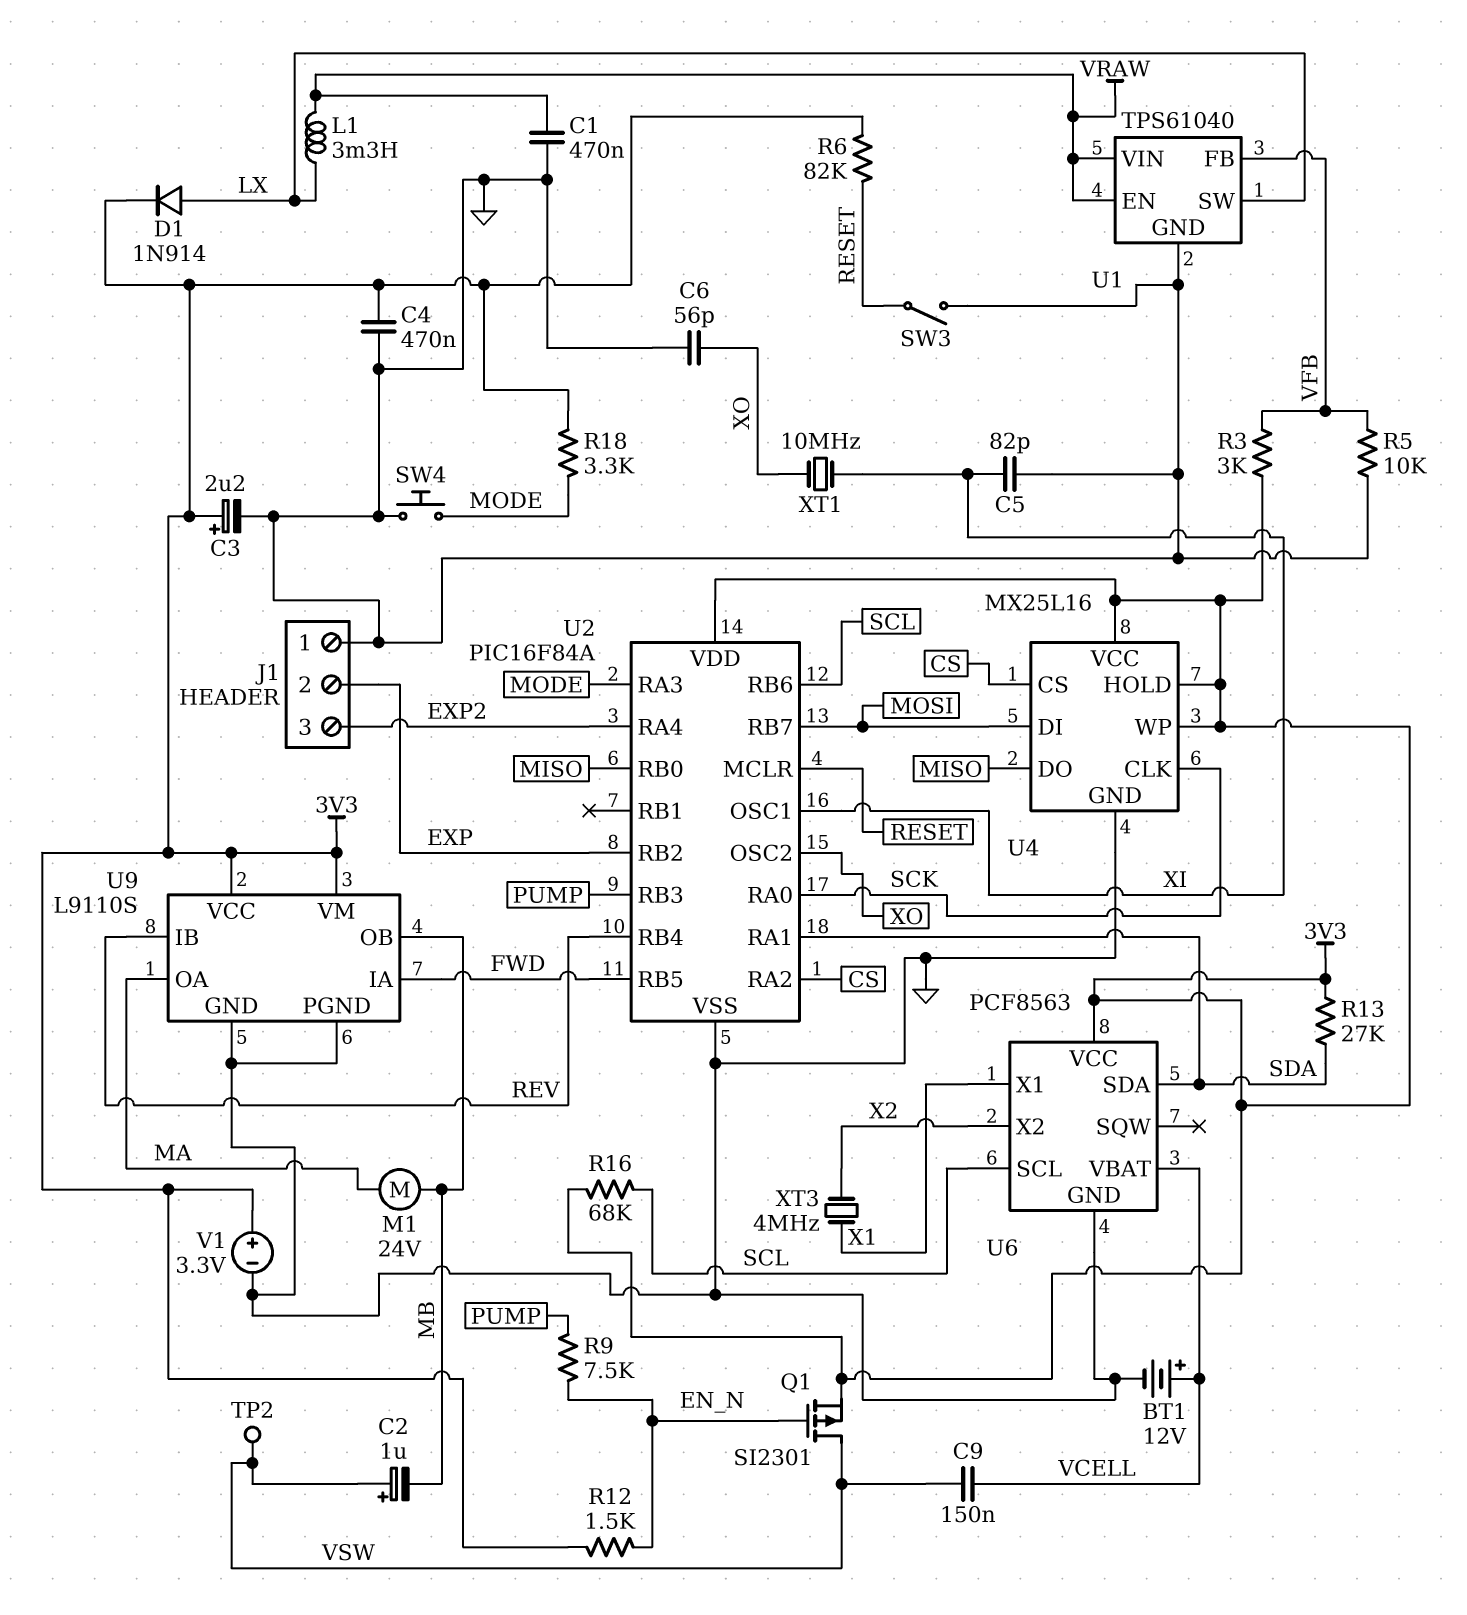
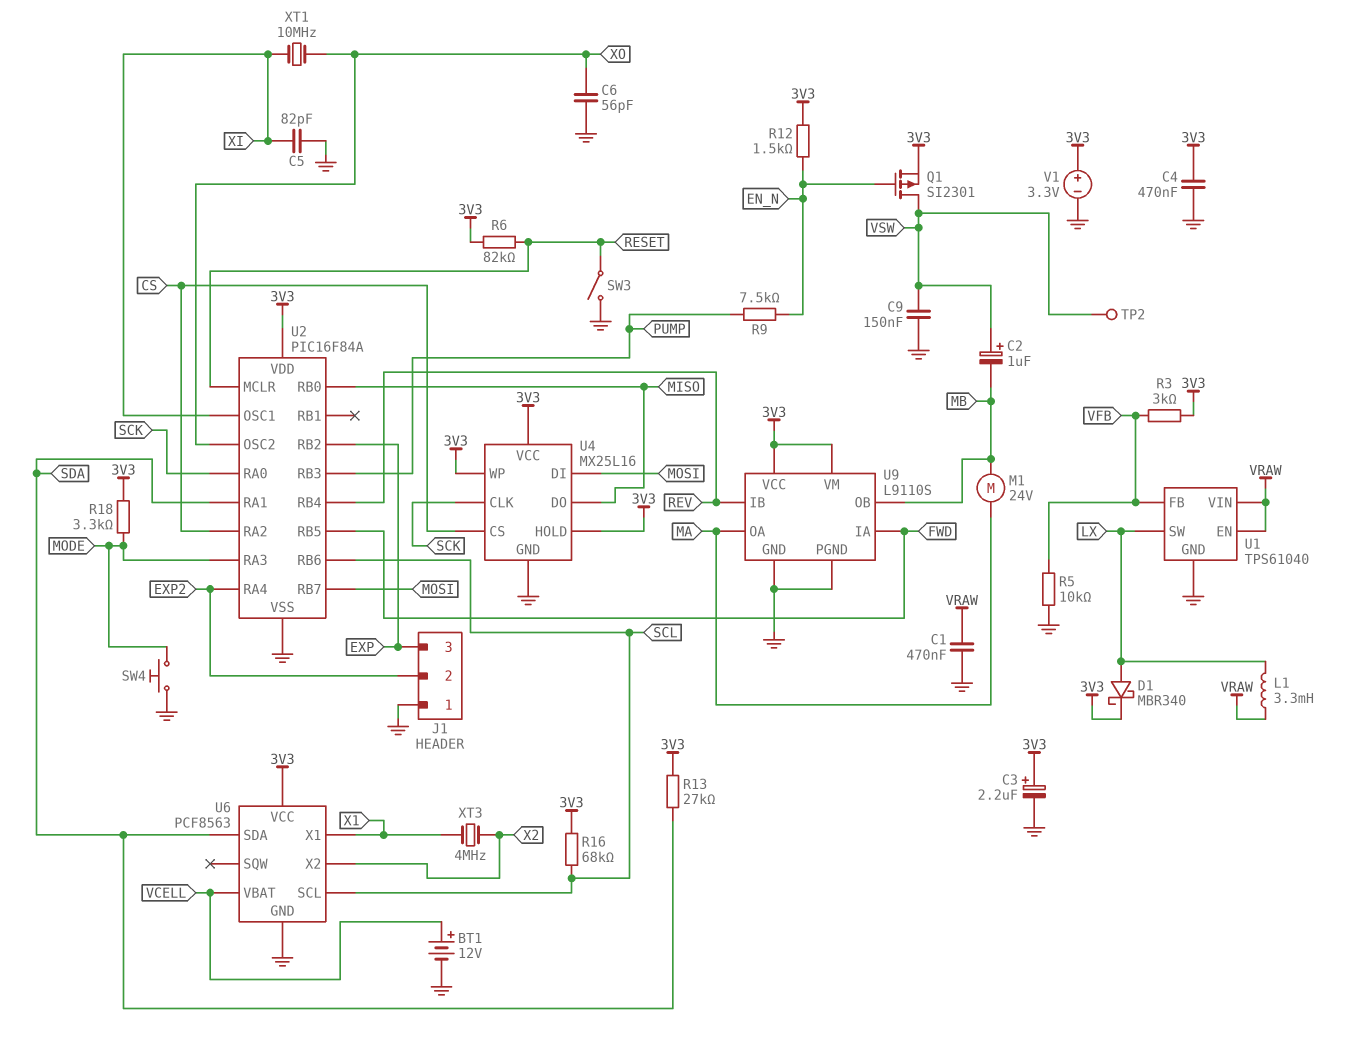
C9: 150nF (VCELL, VSW) -> 150nF (GND, VSW)
D1: diode 1N914 (A LX, K 3V3) -> schottky MBR340 (A LX, K 3V3)
J1 pin 2: EXP -> EXP2
J1 pin 3: EXP2 -> EXP

